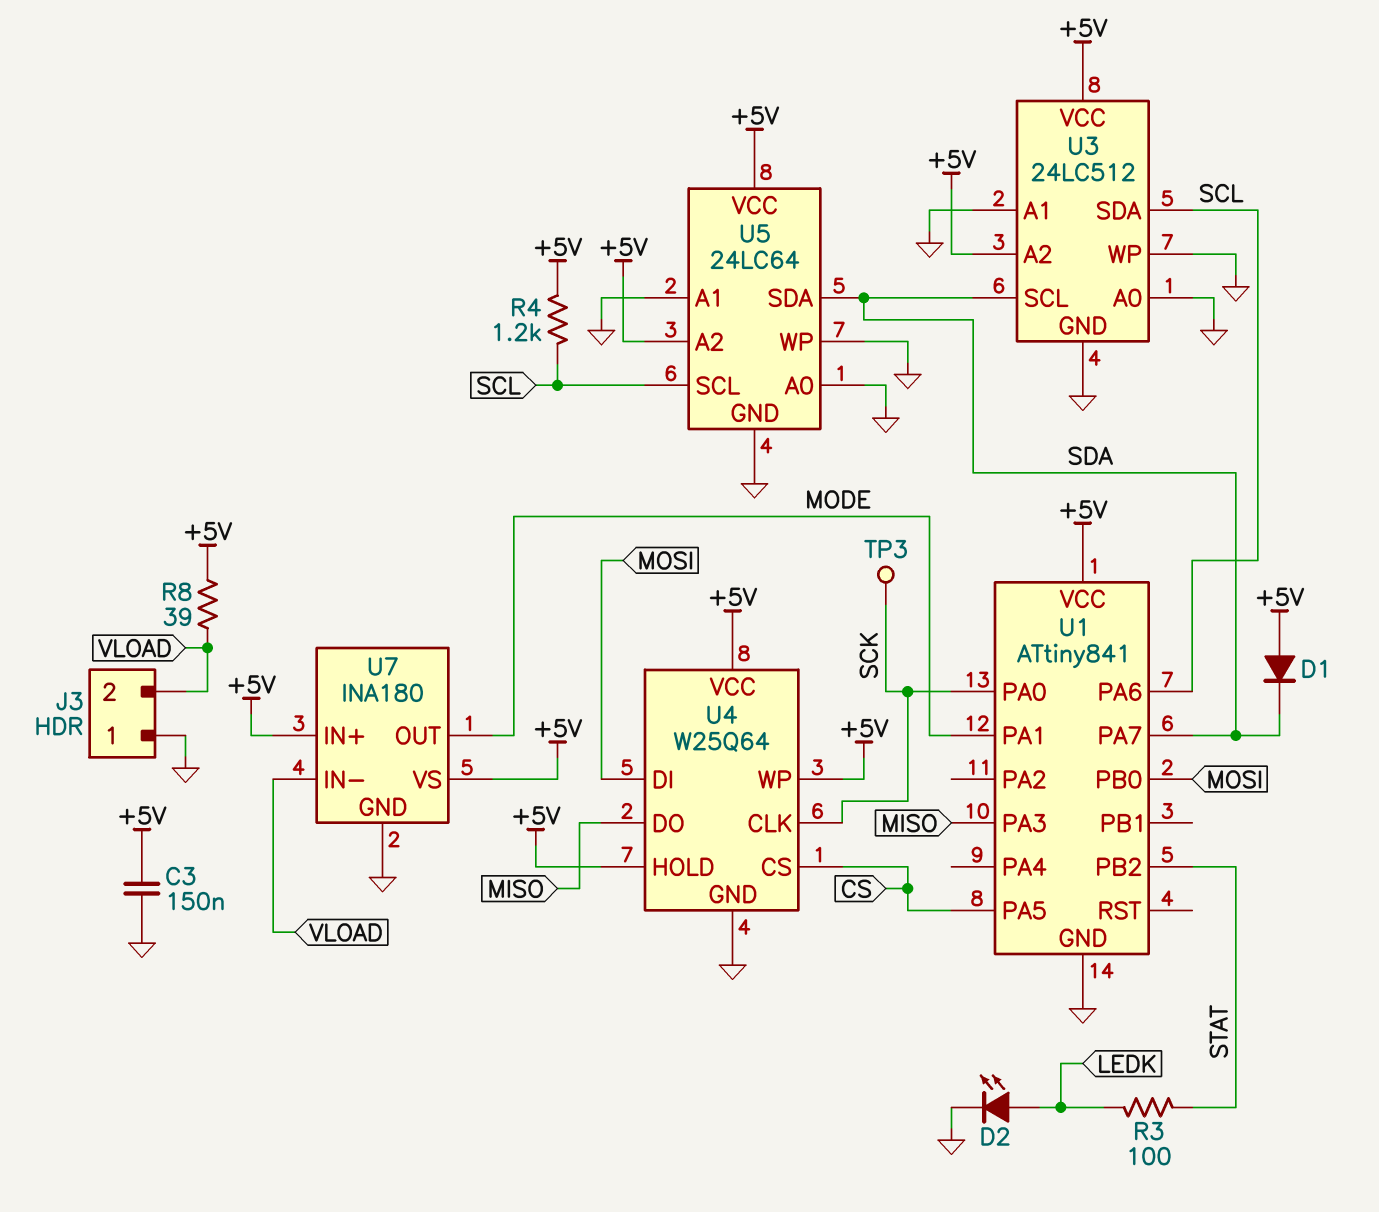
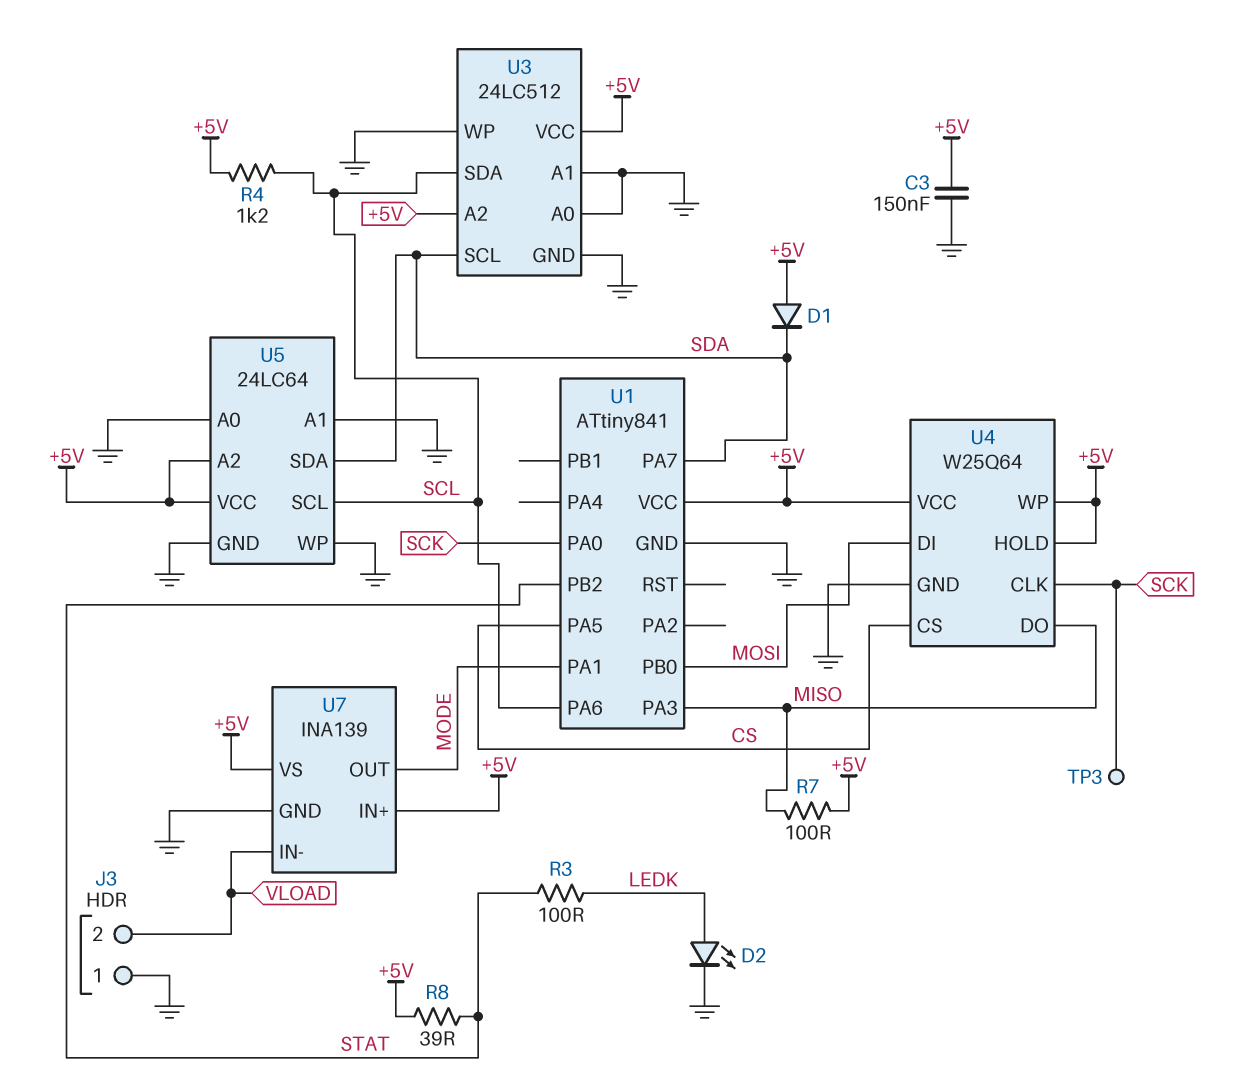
R7: none -> 100 (+5V, MISO)
R8: 39 (+5V, VLOAD) -> 39 (+5V, STAT)
U7: INA180 -> INA139

